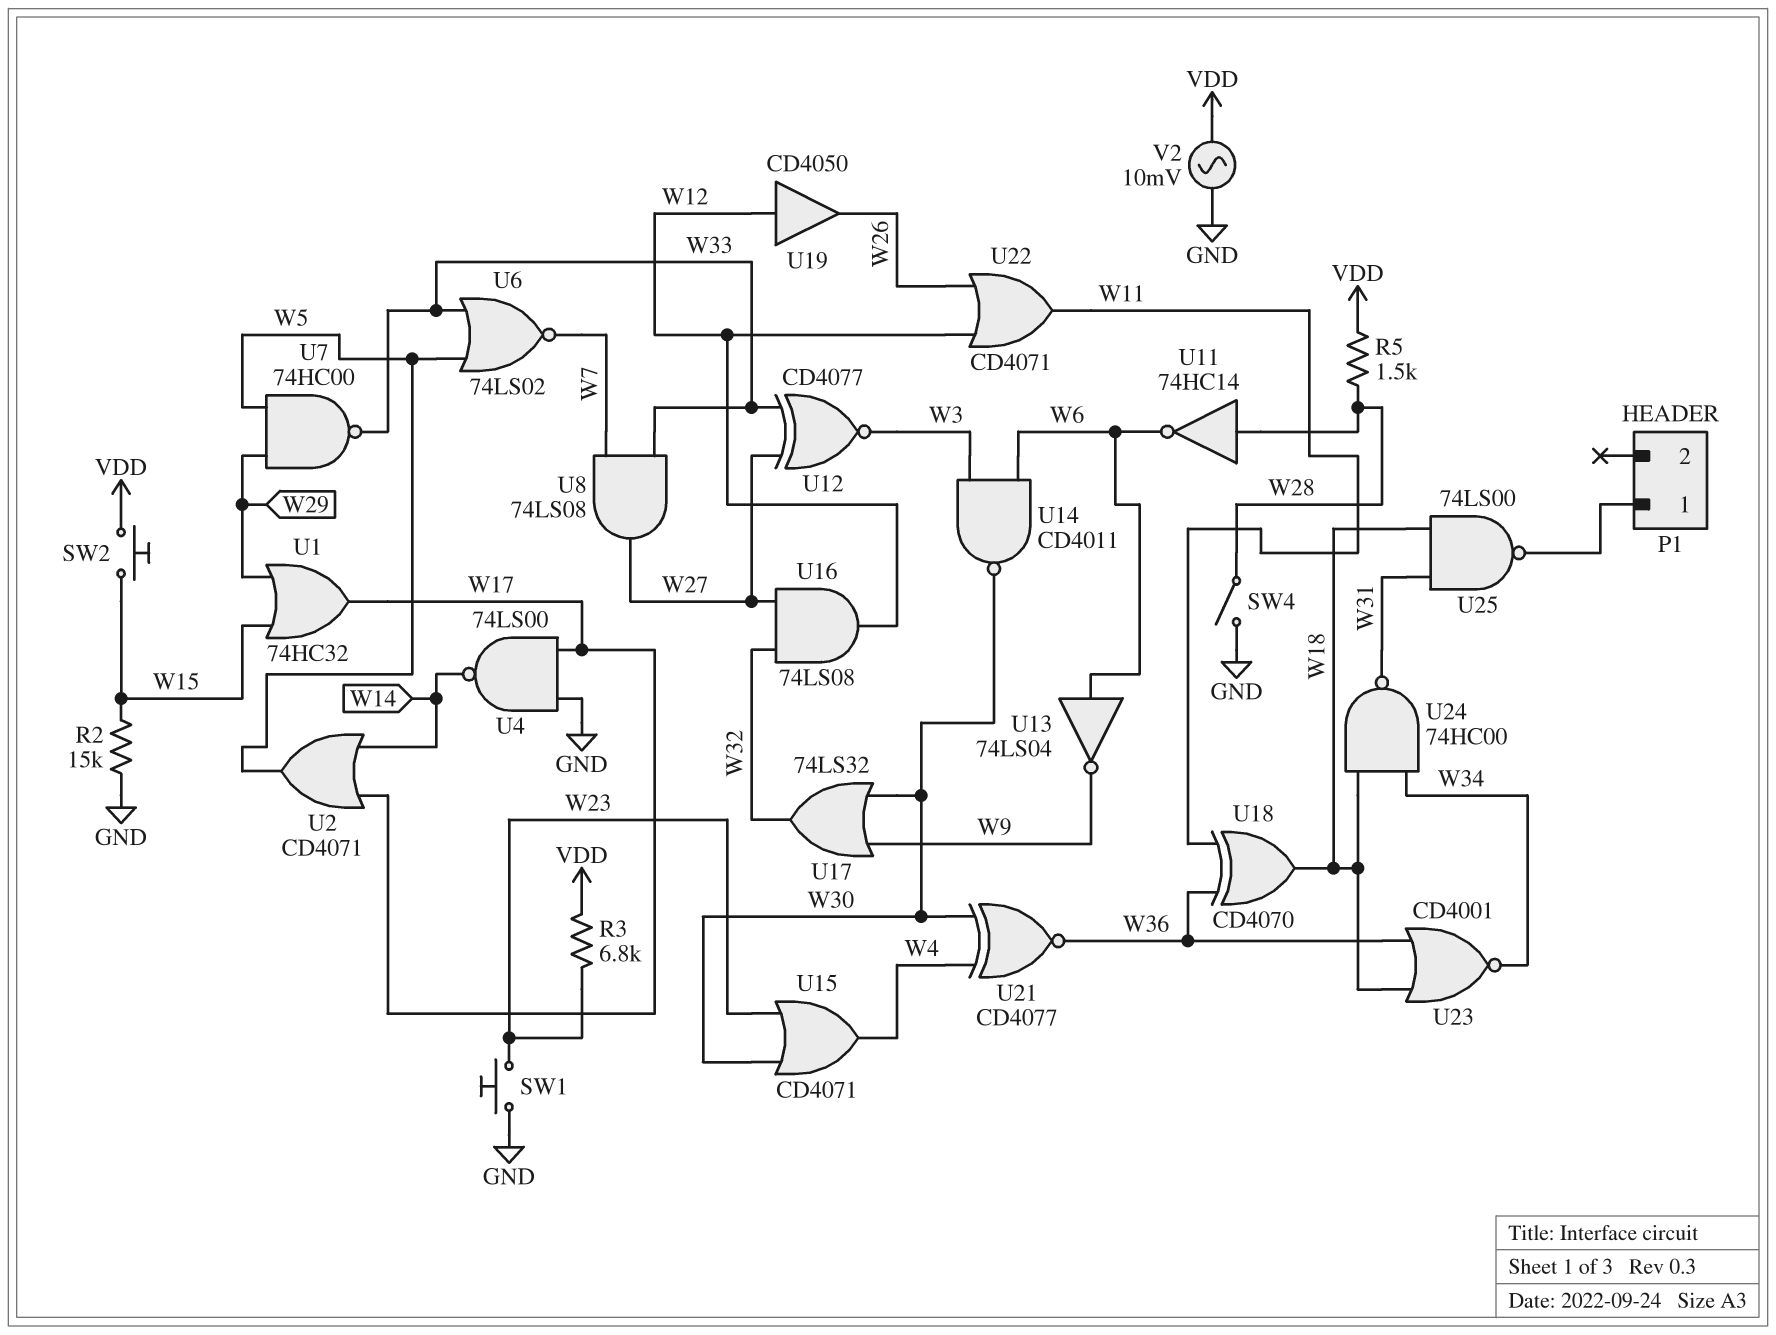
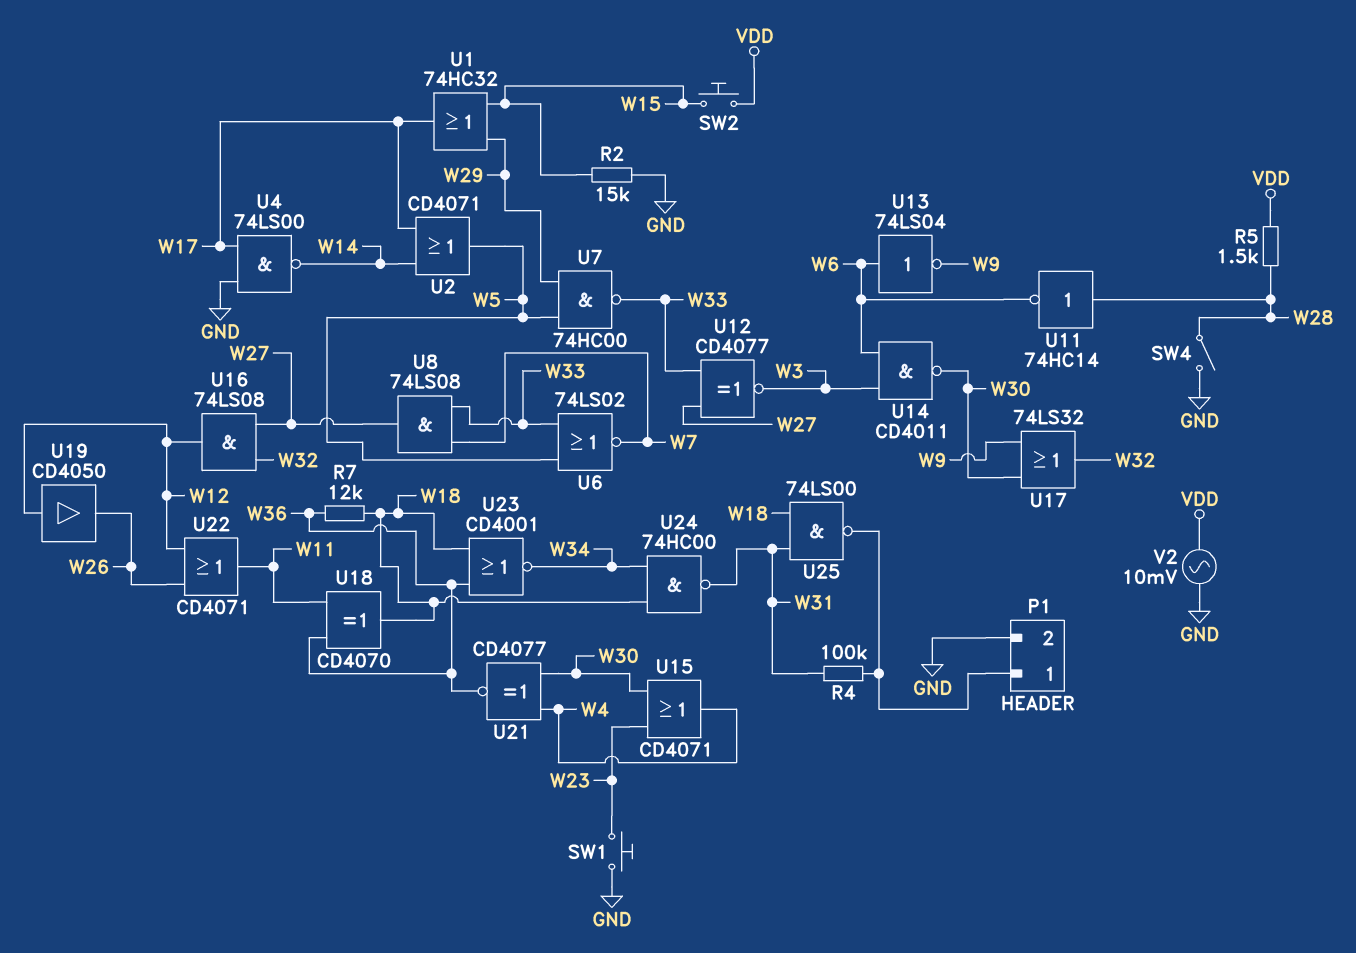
P1 pin 2: none -> GND
R3: 6.8k (VDD, W23) -> none
R4: none -> 100k (P1/1, W31)
R7: none -> 12k (W18, W36)

